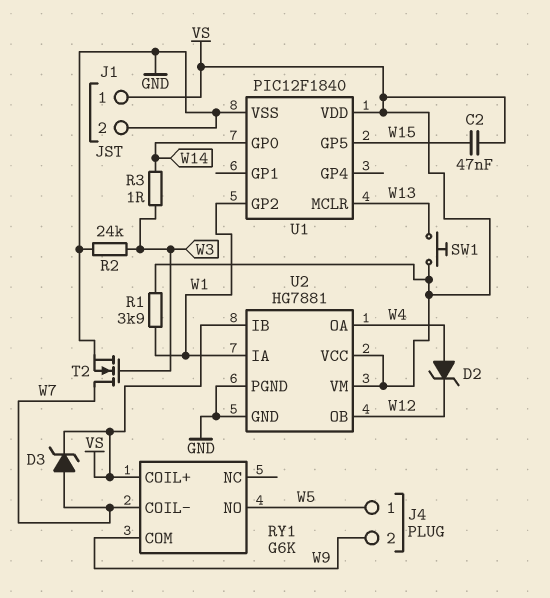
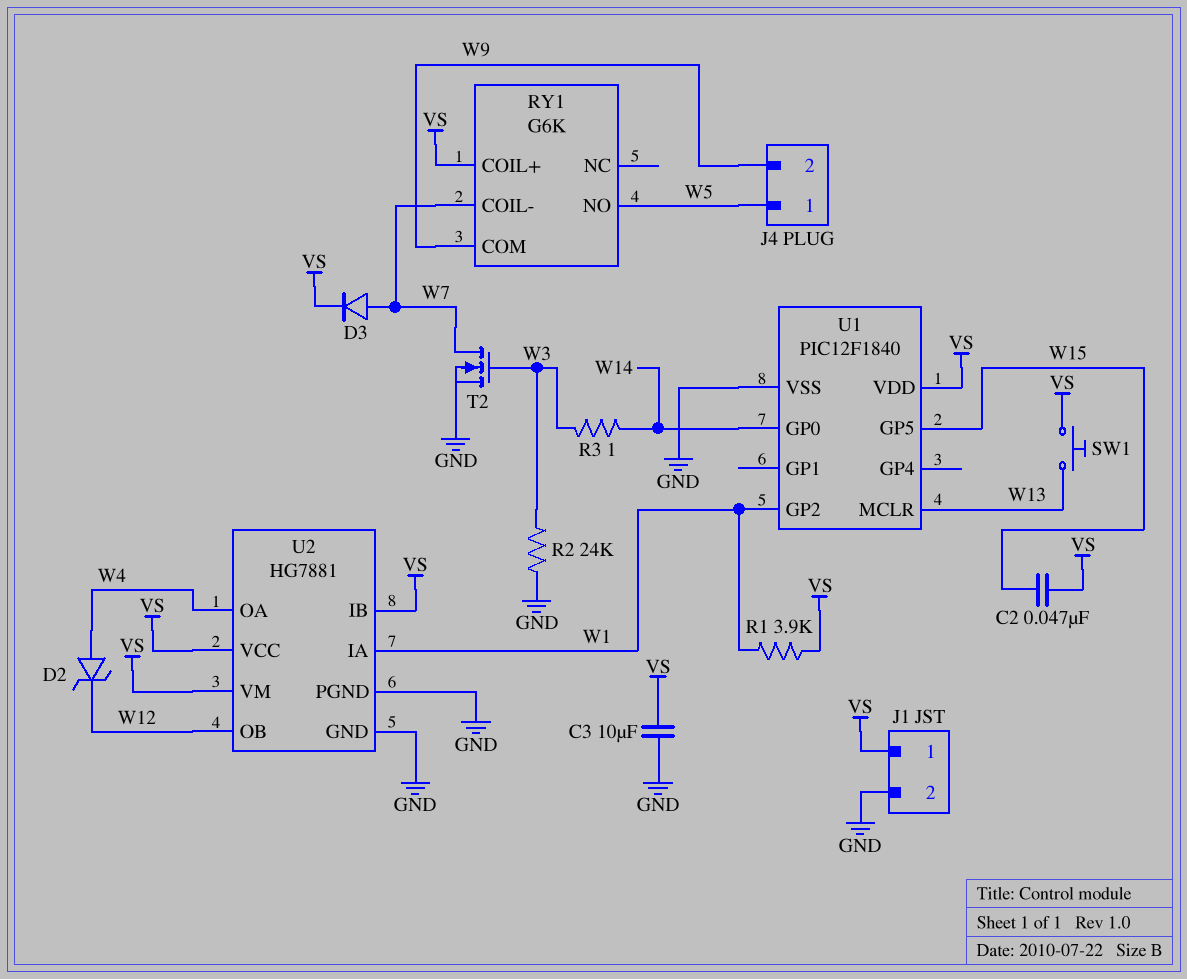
C3: none -> 10uF (GND, VS)
D3: zener (A W7, K VS) -> diode (A W7, K VS)

